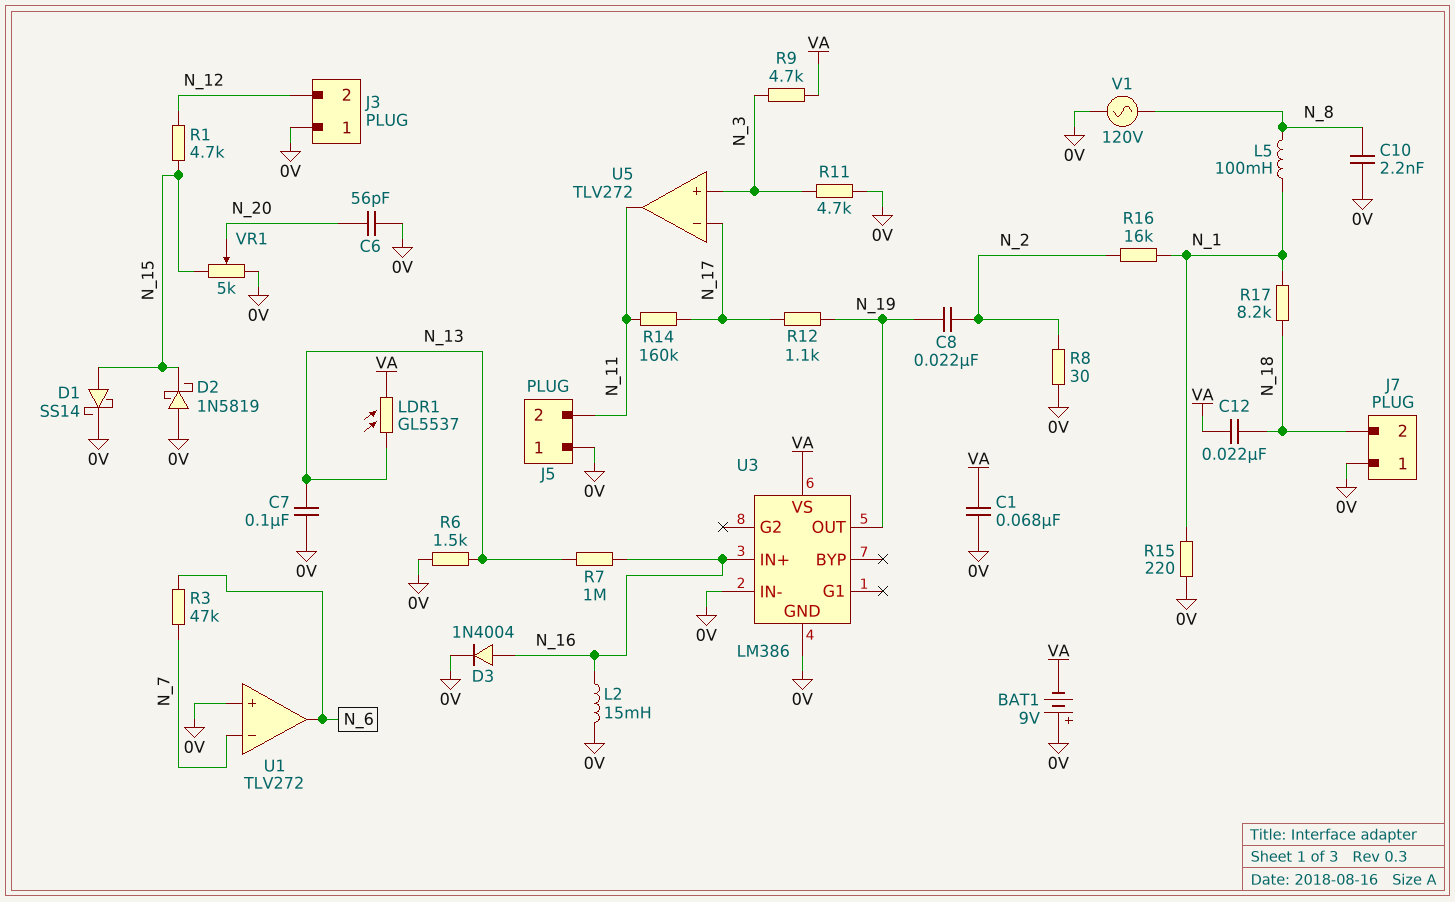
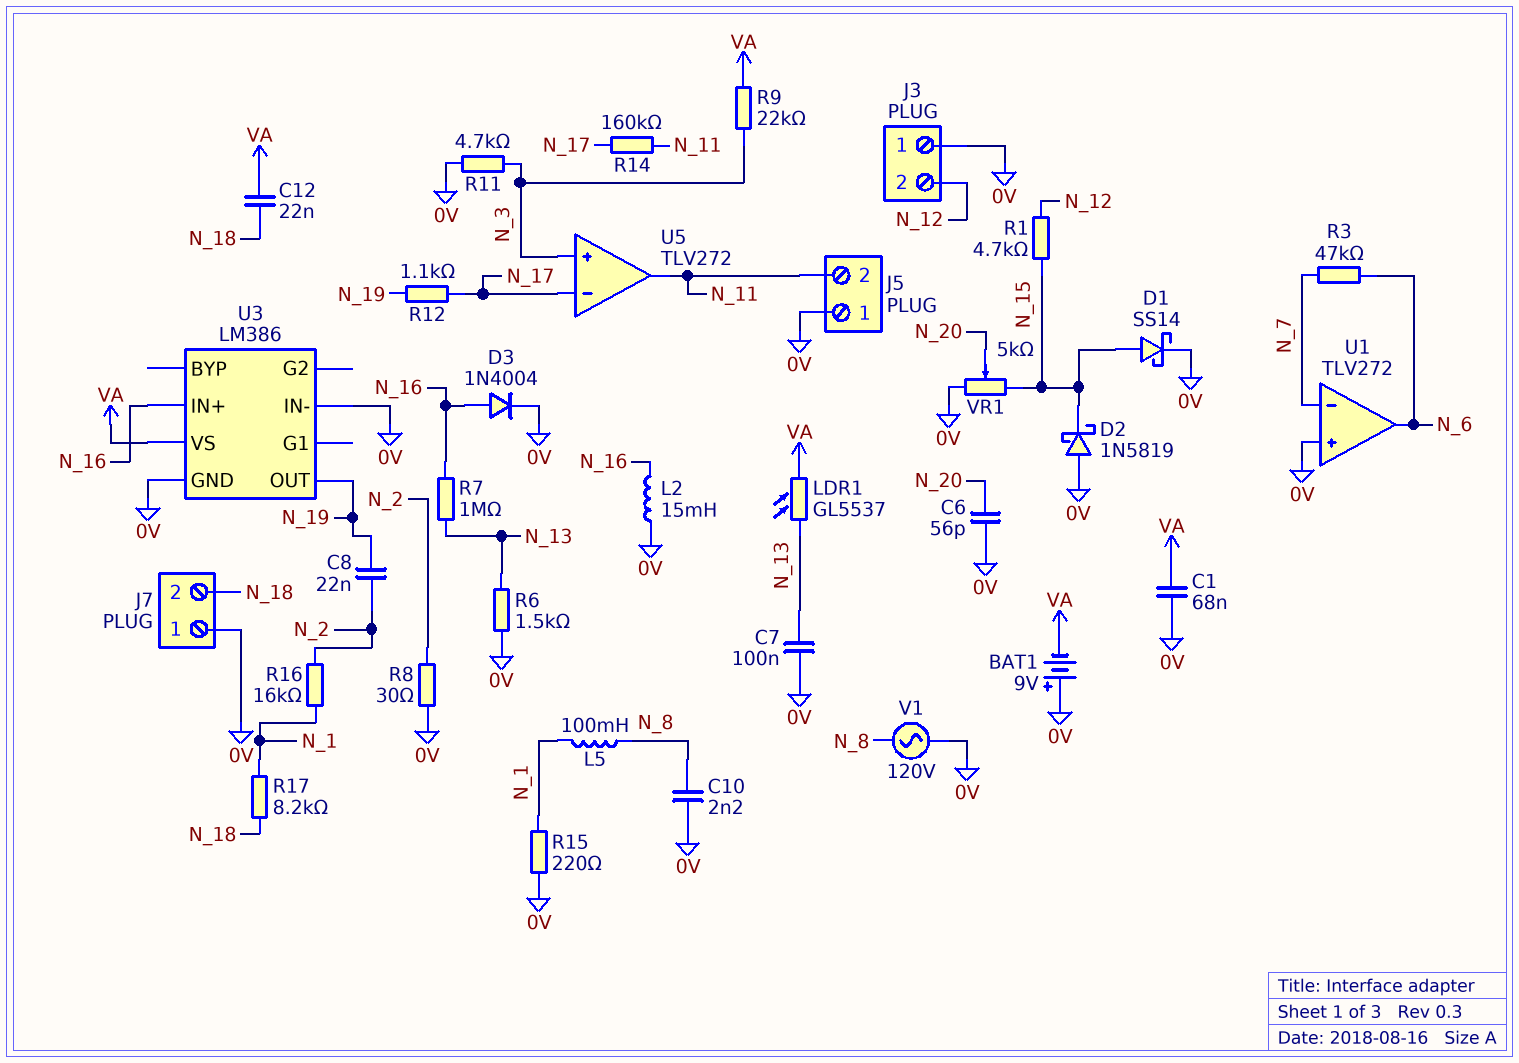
R9: 4.7k (N_3, VA) -> 22k (N_3, VA)

